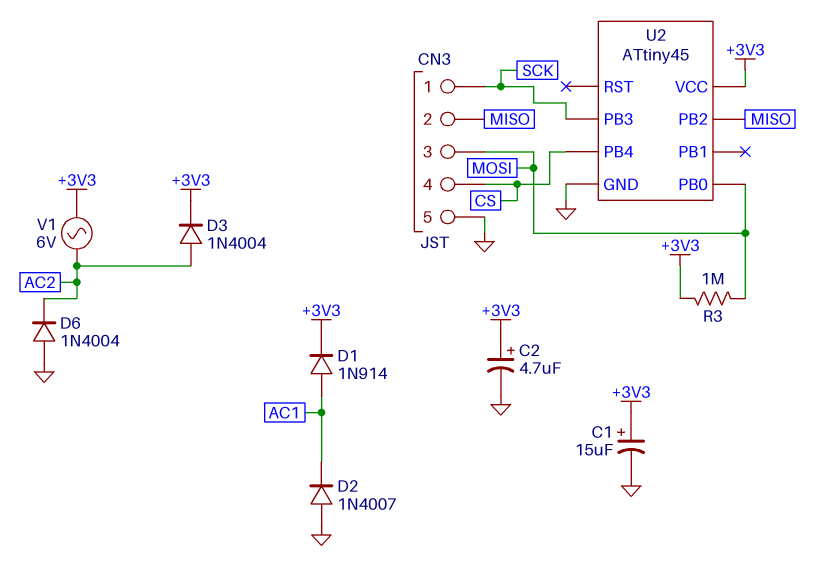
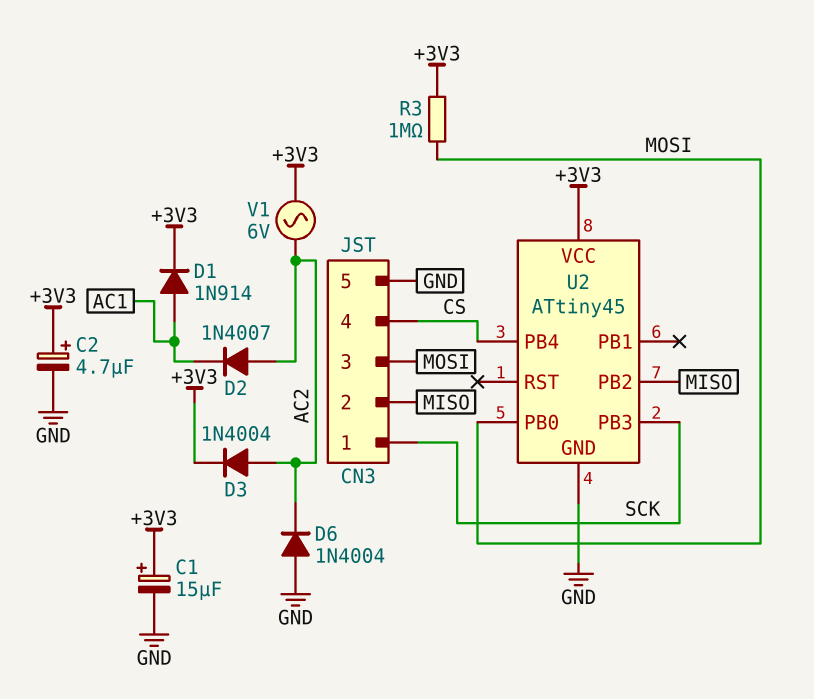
D2: diode 1N4007 (A GND, K AC1) -> diode 1N4007 (A AC2, K AC1)

